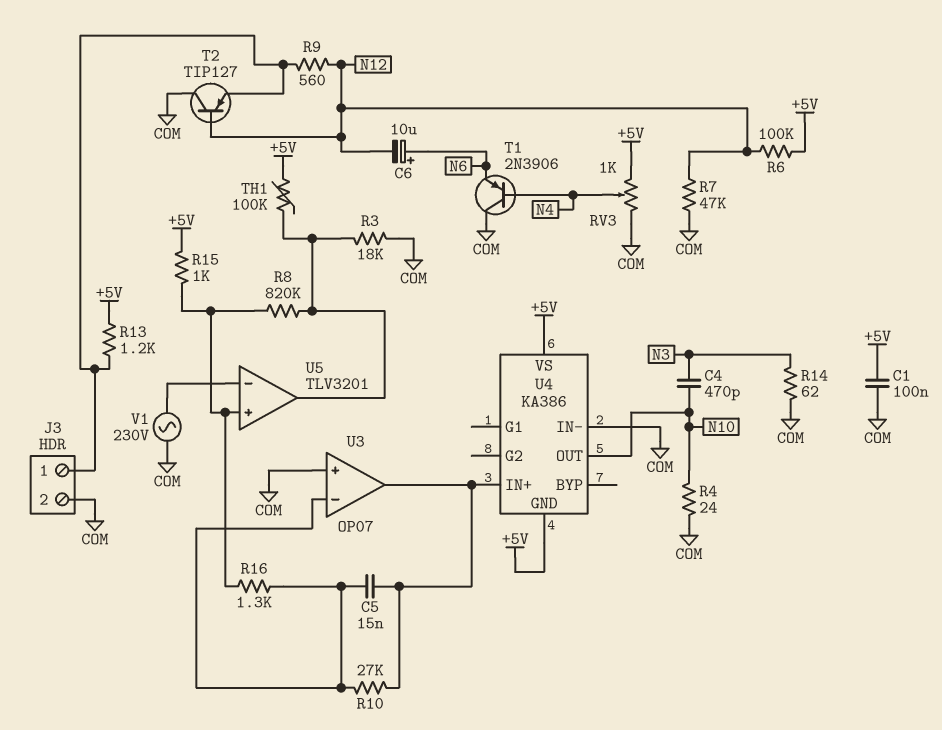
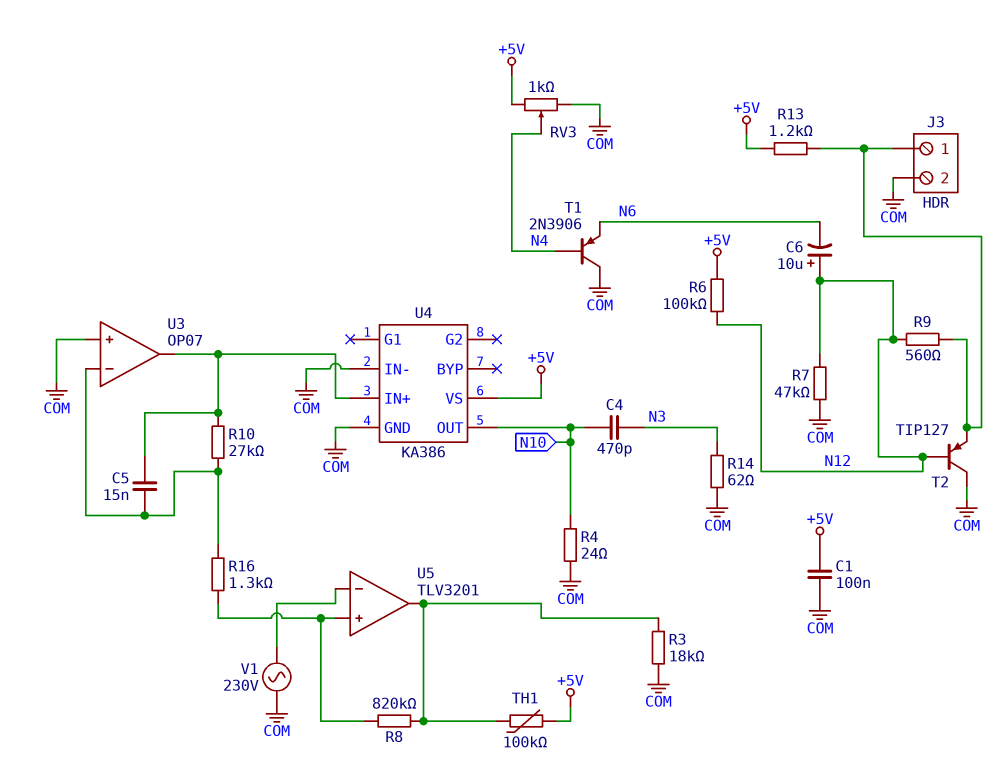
C6: 10uF (plus N6, minus N12) -> 10uF (plus N12, minus N6)
R15: 1k (+5V, U5/in+) -> none
U4 pin GND: +5V -> COM

